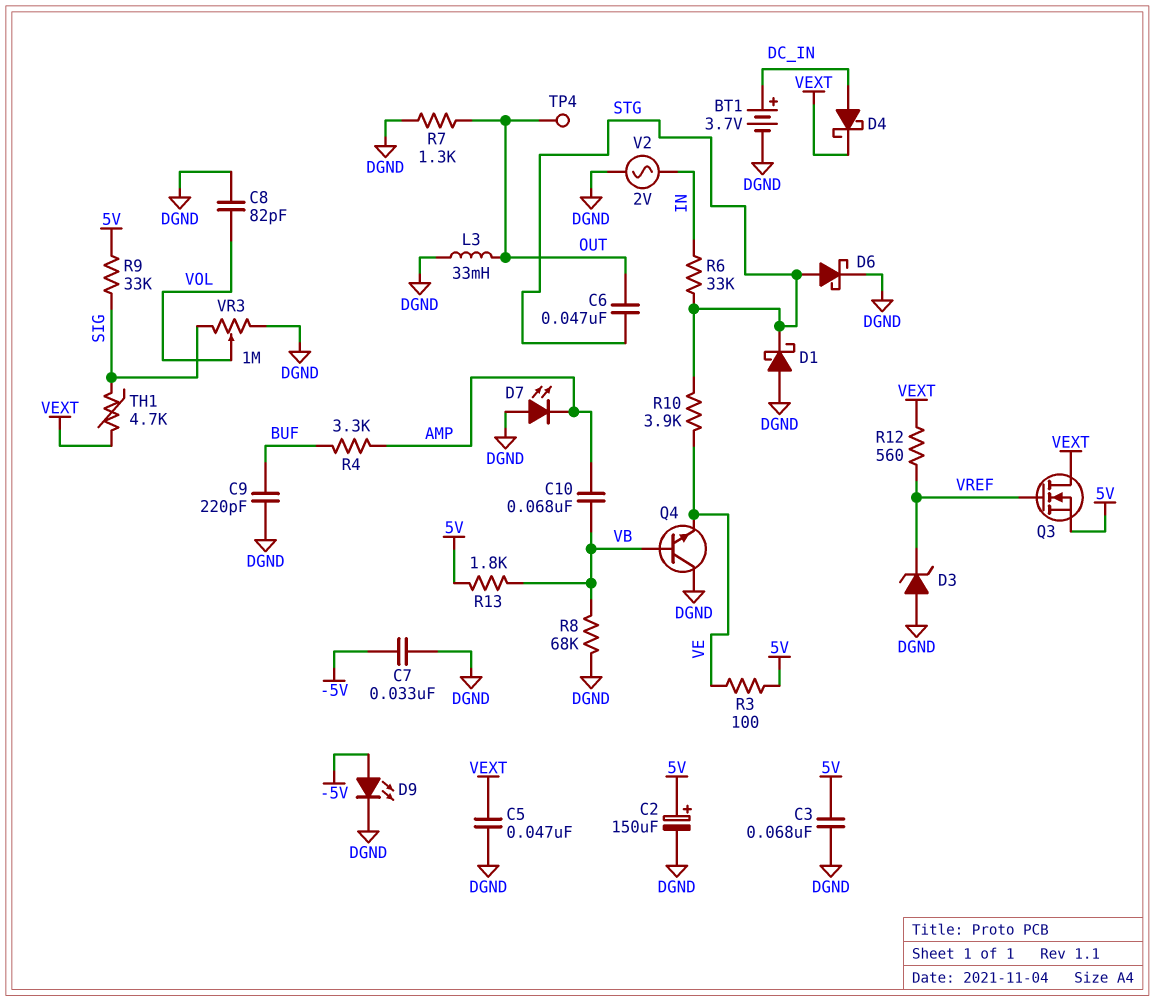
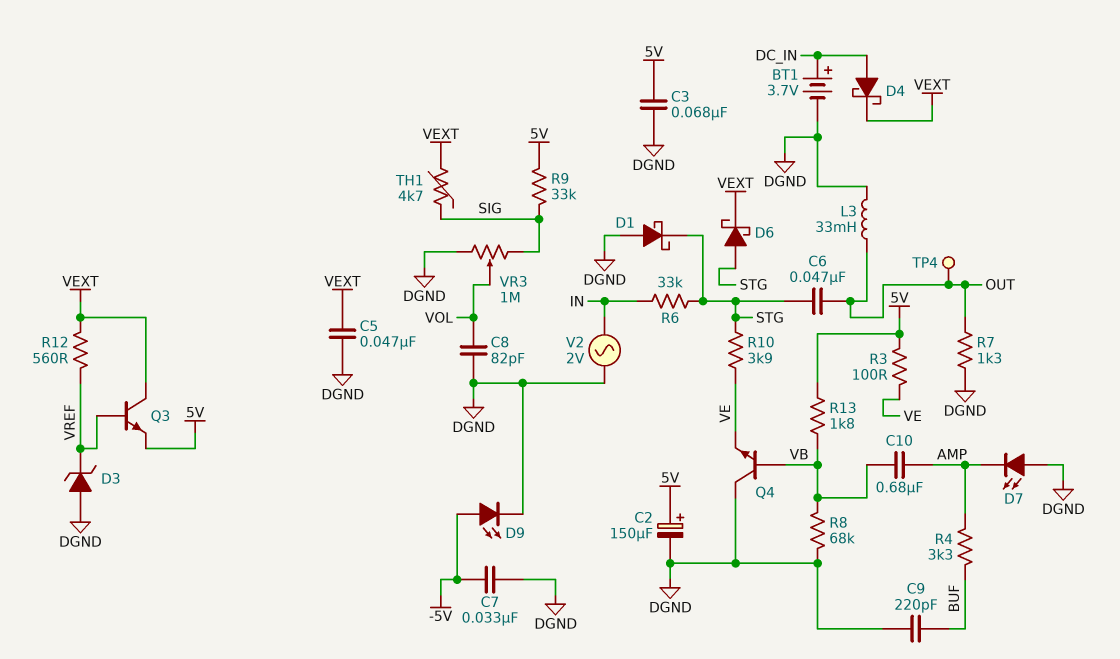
C10: 68nF (AMP, VB) -> 680nF (AMP, VB)
D6: schottky (A STG, K DGND) -> schottky (A STG, K VEXT)
Q3: NMOS (G VREF, D VEXT, S 5V) -> NPN (B VREF, C VEXT, E 5V)

